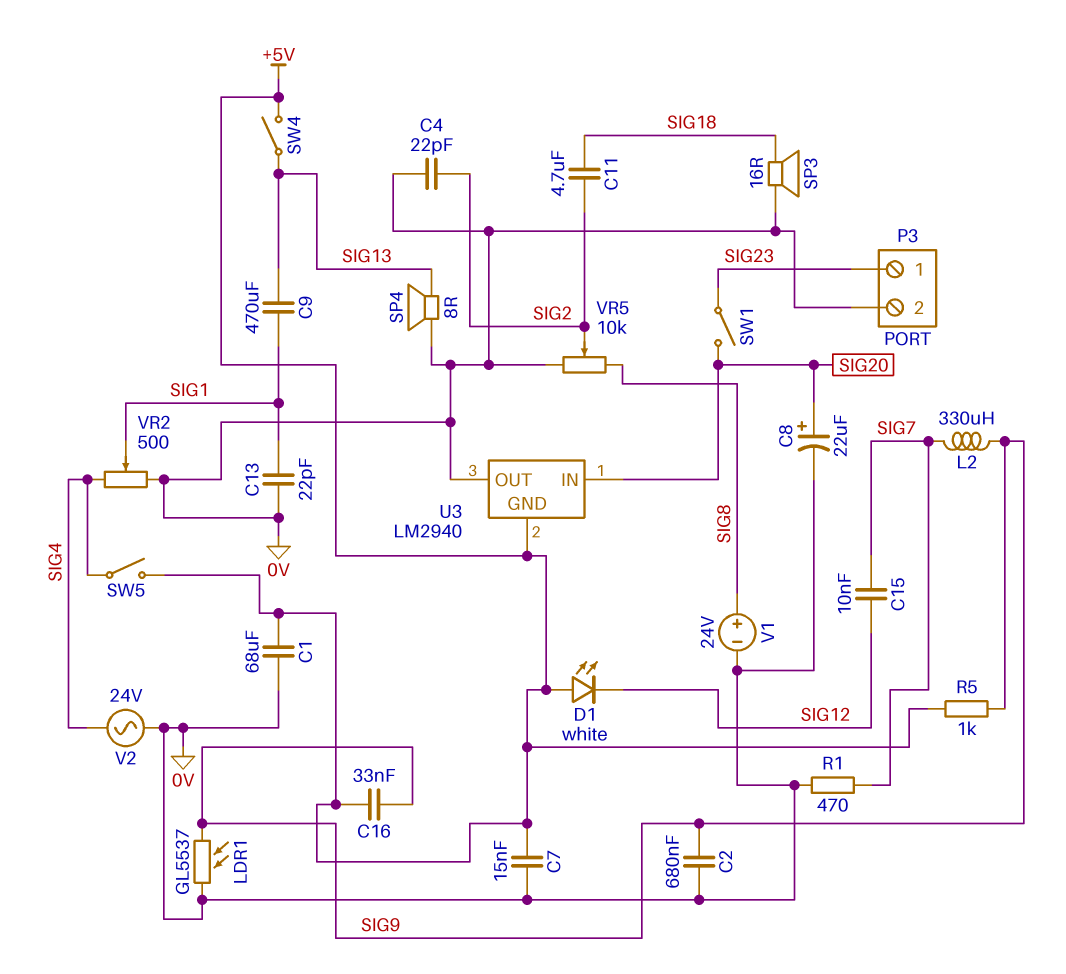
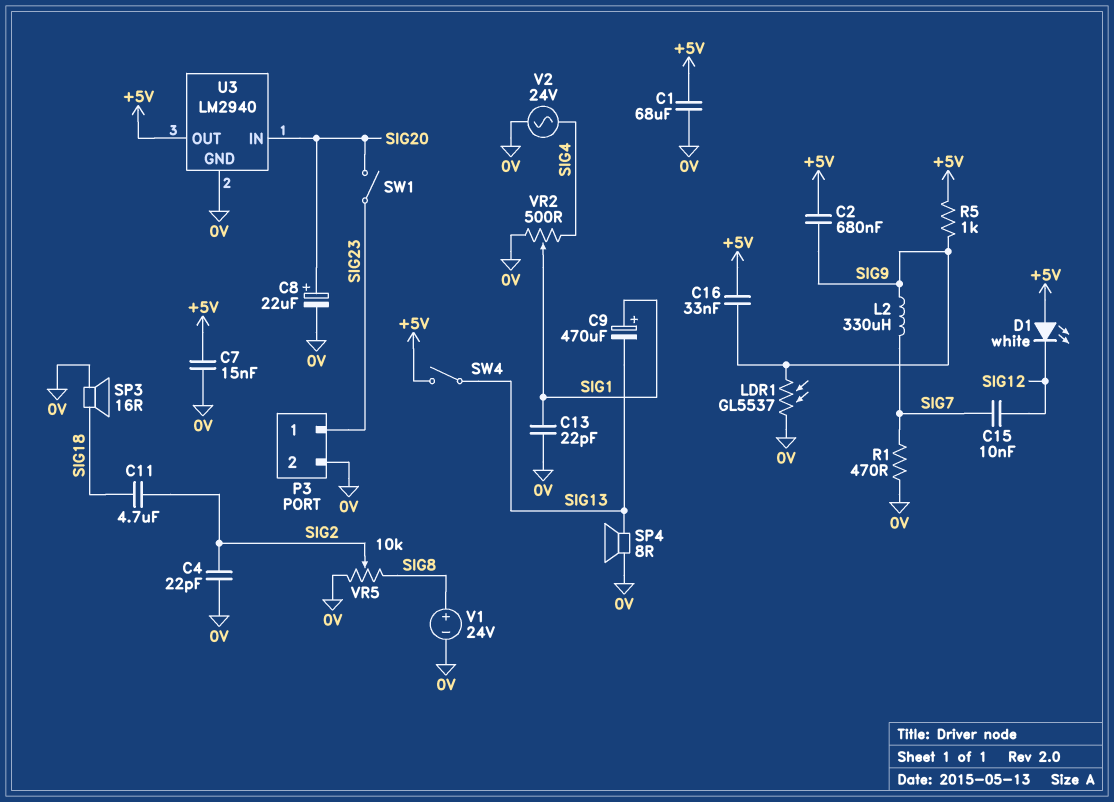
C2: 680nF (0V, SIG9) -> 680nF (+5V, SIG9)
C9: 470uF (SIG1, SIG13) -> 470uF (plus SIG1, minus SIG13)
SW5: switch (+5V, SIG4) -> none
U3 pin GND: +5V -> 0V
U3 pin OUT: 0V -> +5V

